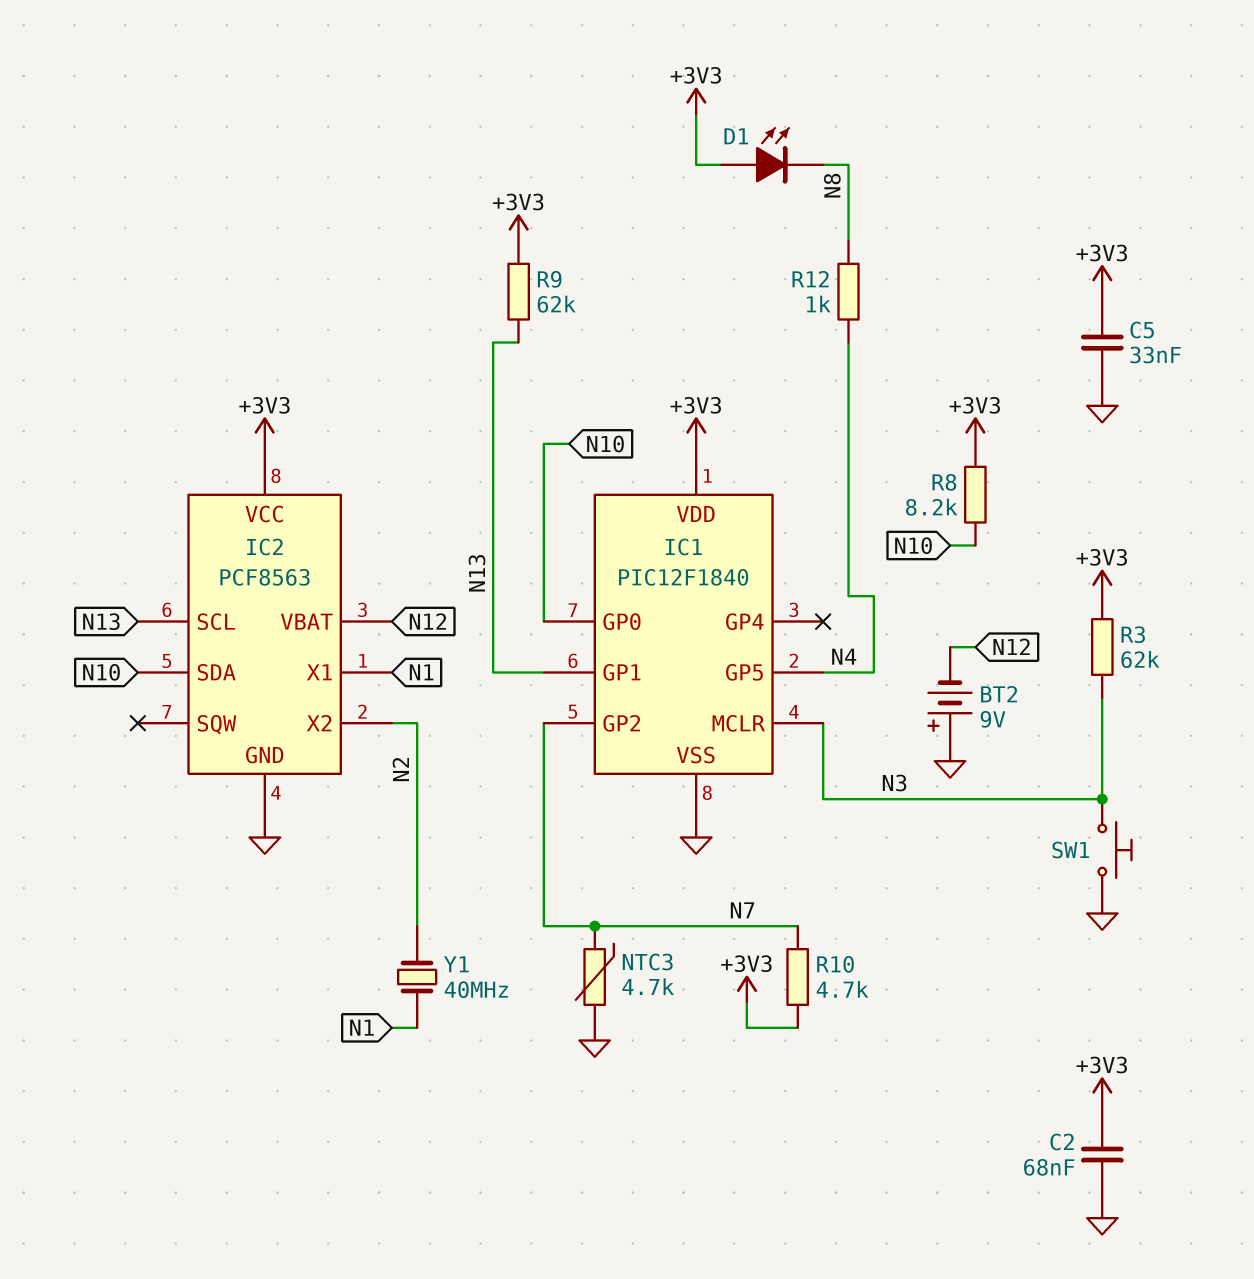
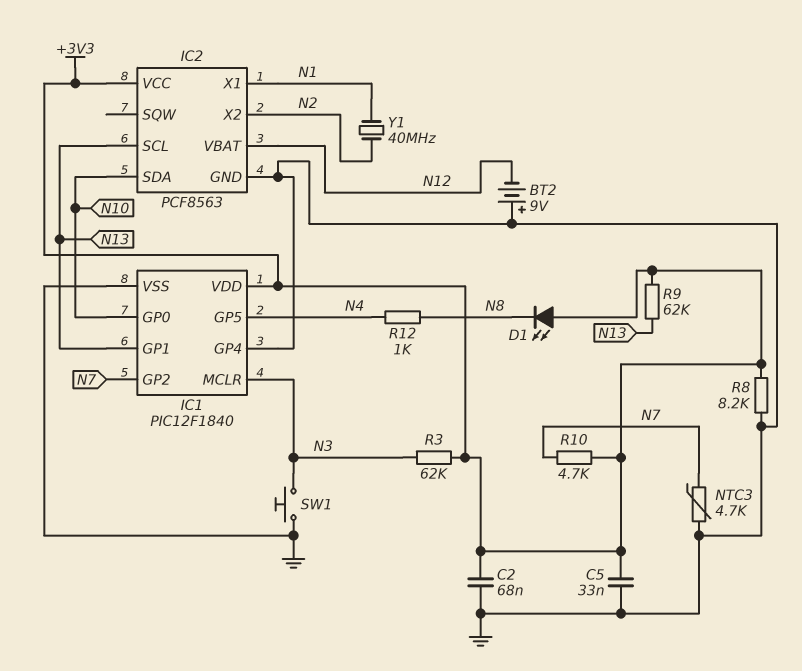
IC1 pin GP4: none -> GND
R8: 8.2k (+3V3, N10) -> 8.2k (+3V3, GND)

